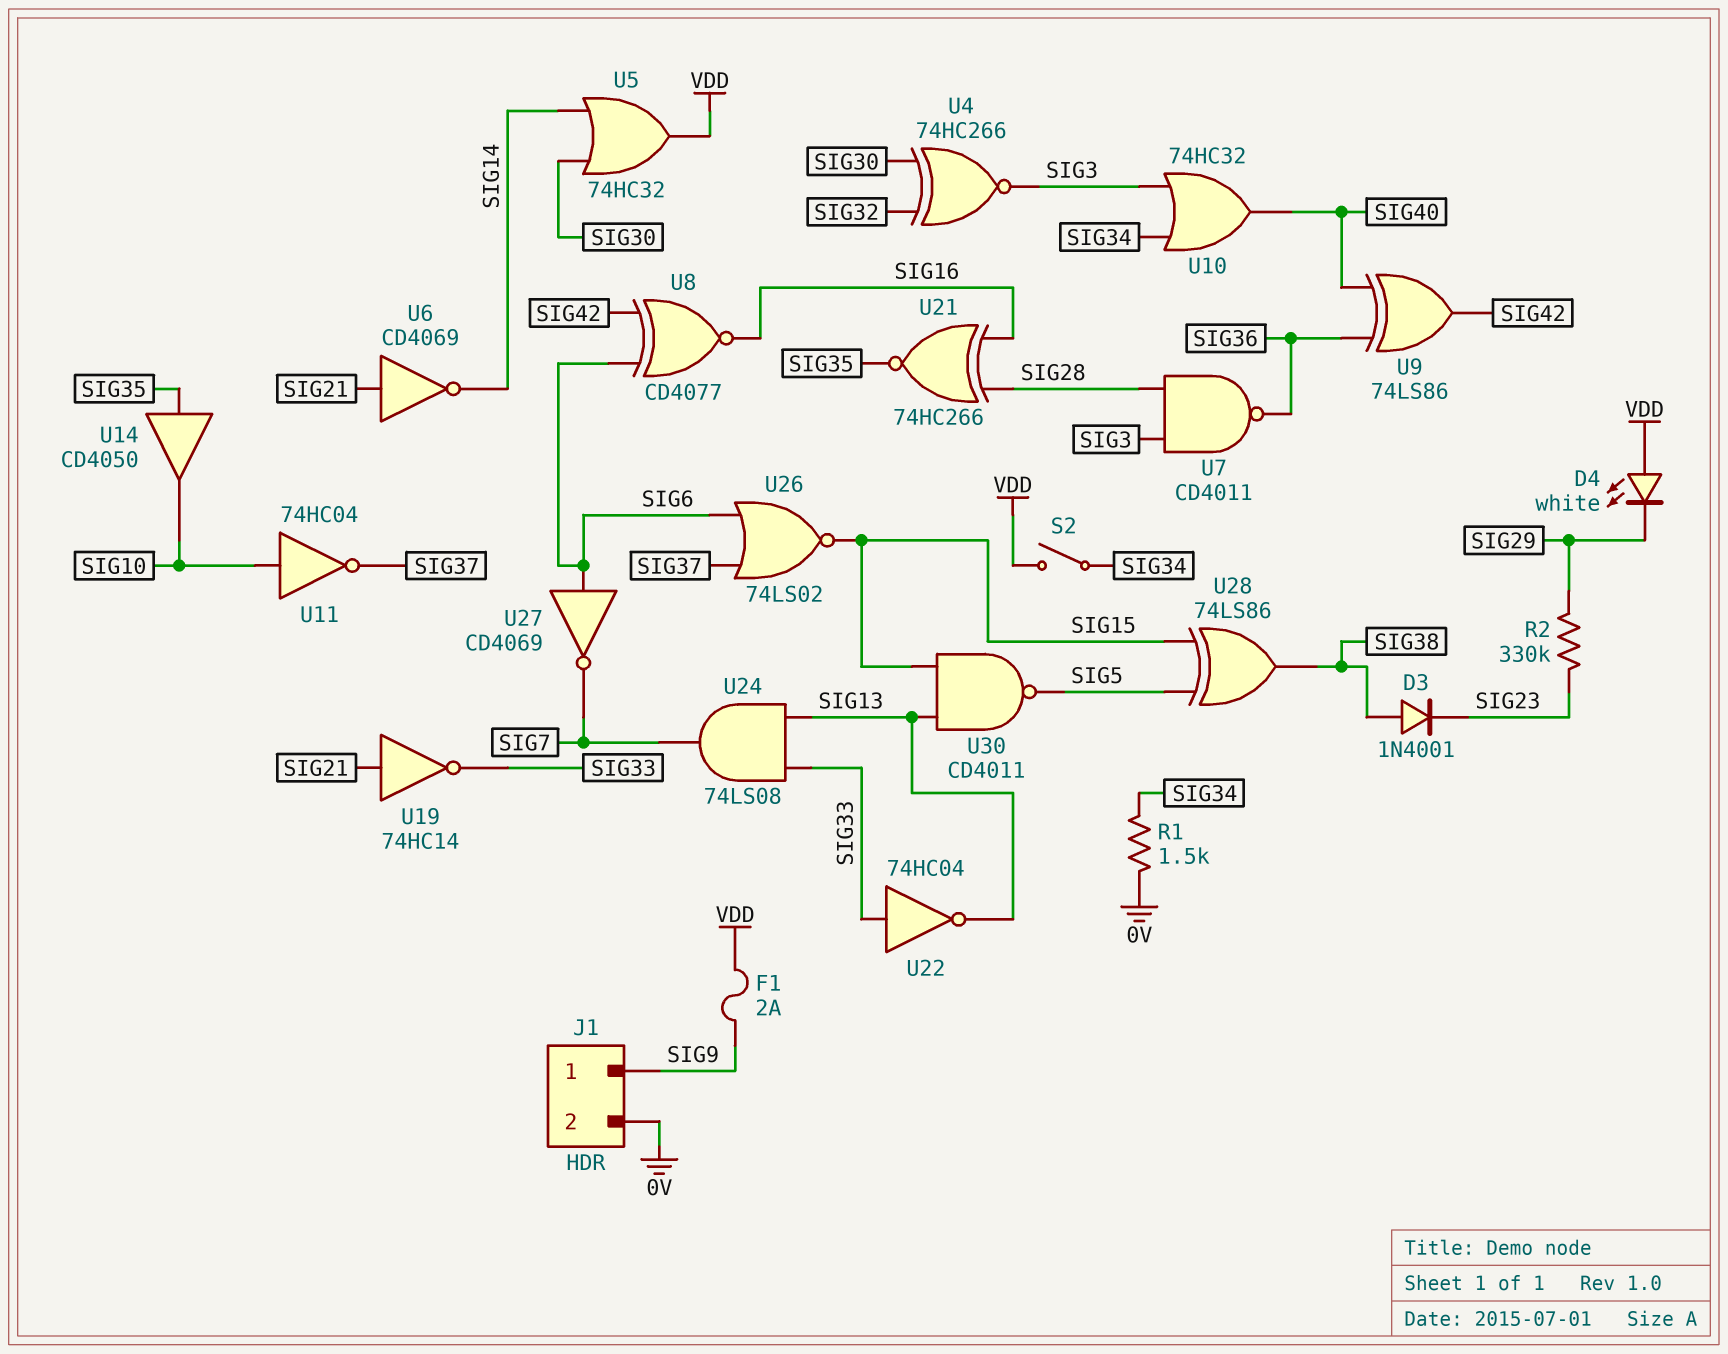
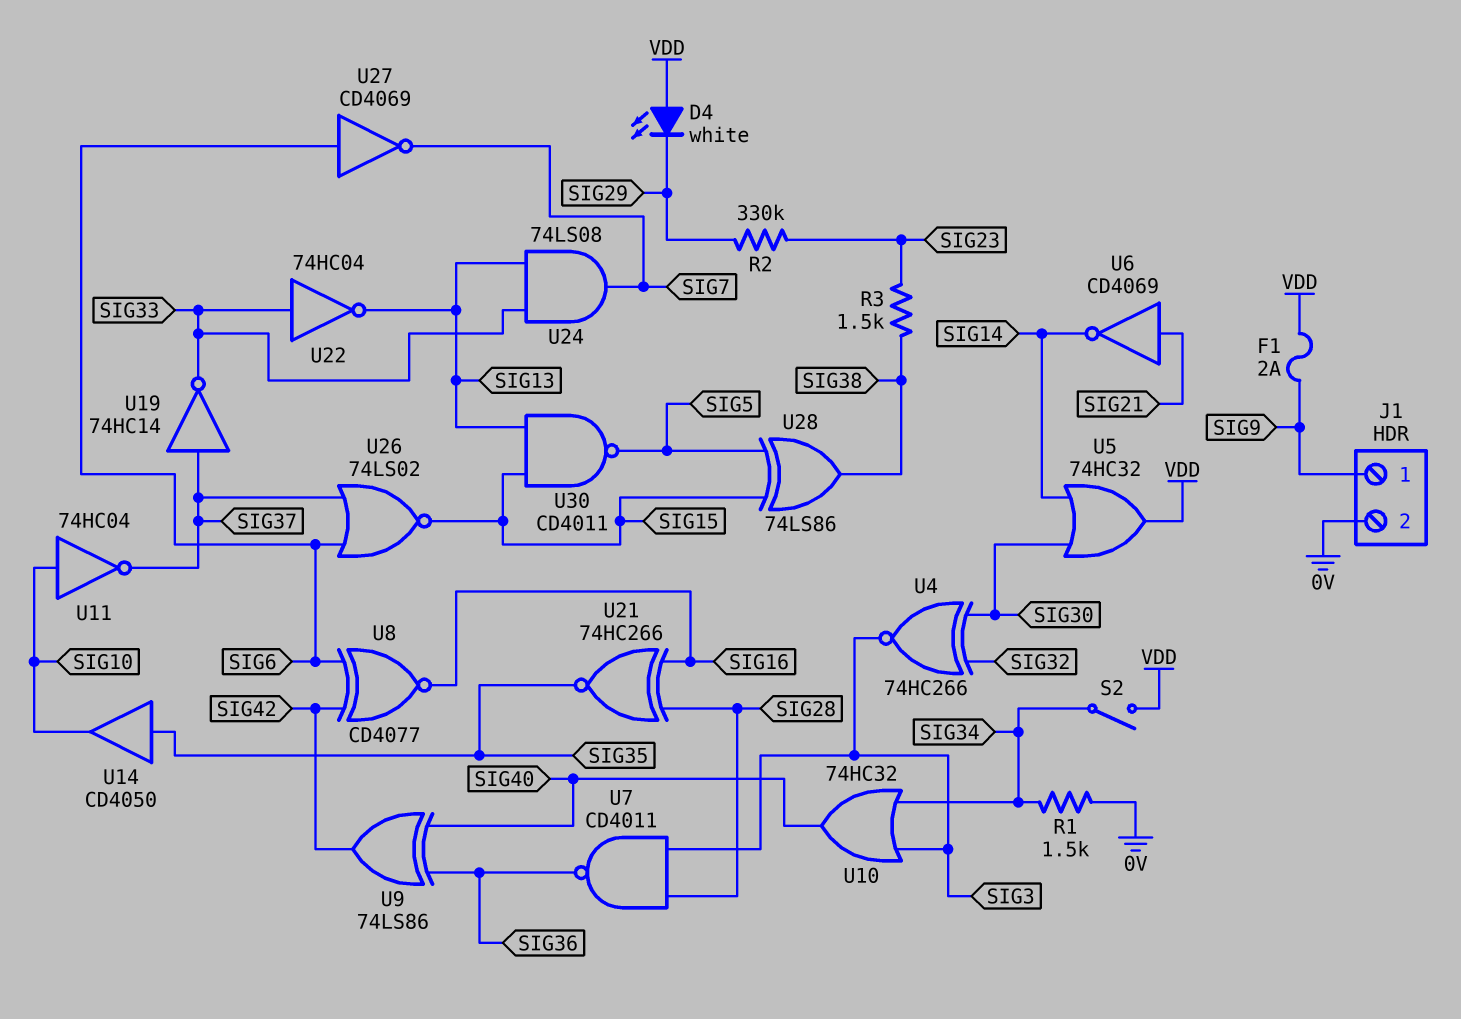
D3: diode 1N4001 (A SIG38, K SIG23) -> none
R3: none -> 1.5k (SIG23, SIG38)
U19: NOT 74HC14 (in SIG21, out SIG33) -> NOT 74HC14 (in SIG37, out SIG33)

